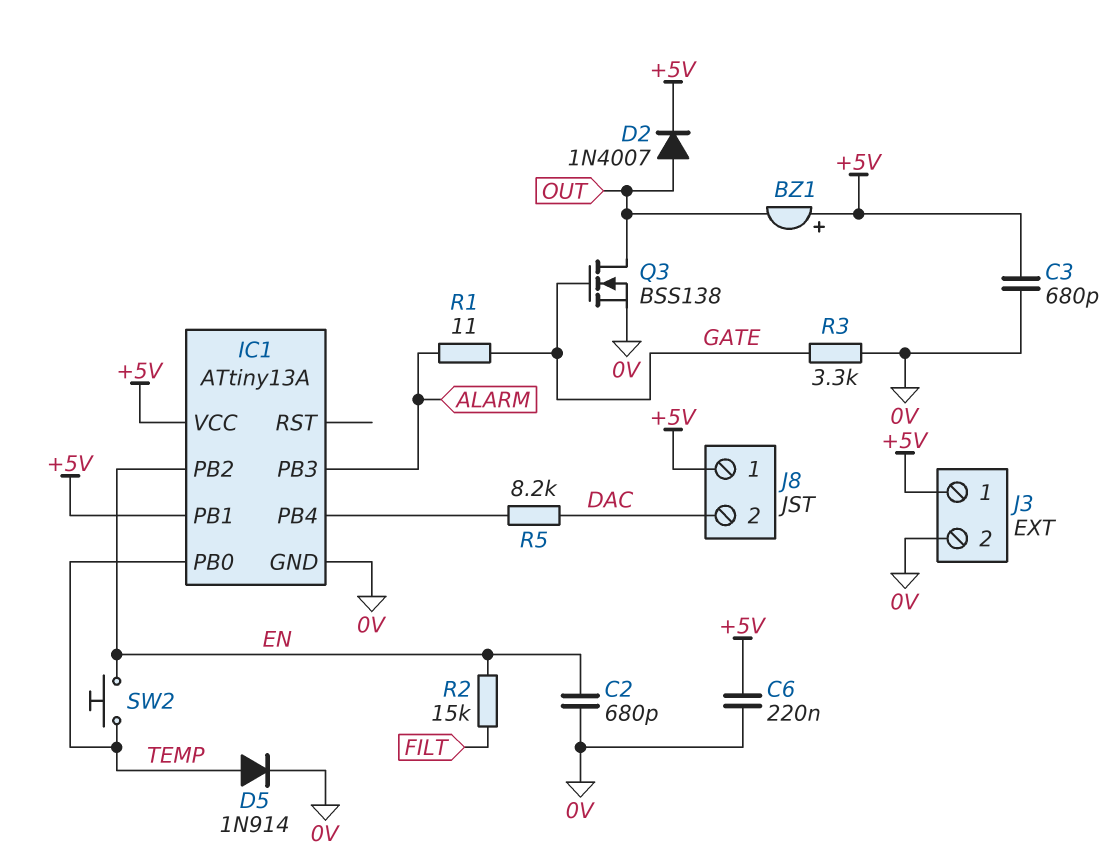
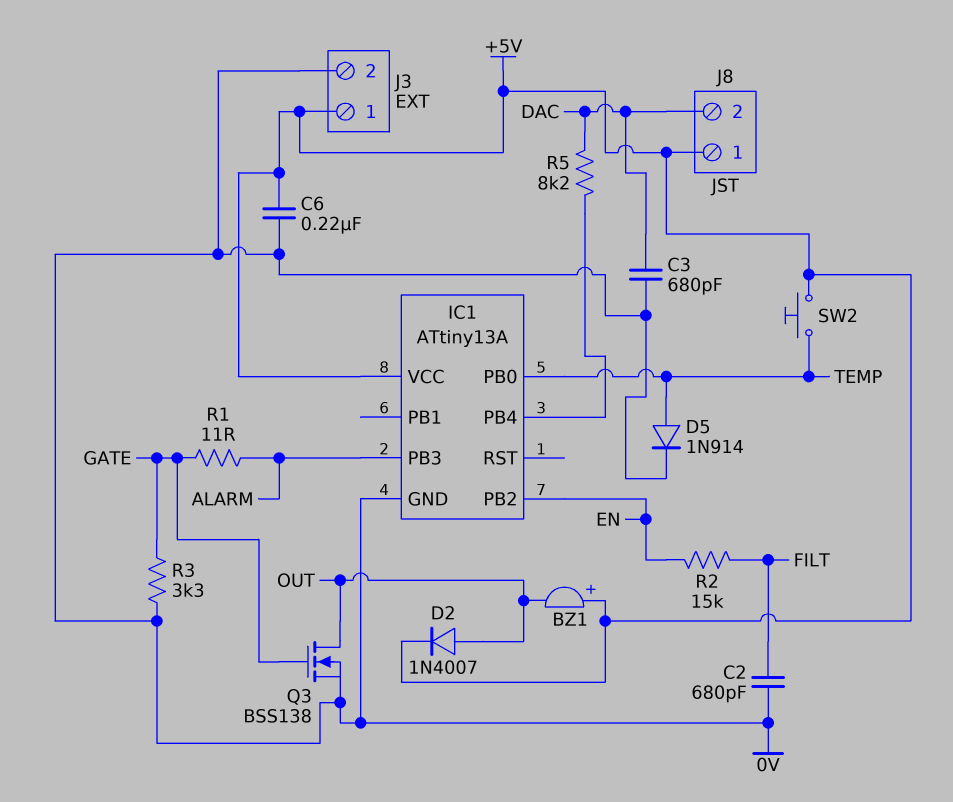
C2: 680pF (0V, EN) -> 680pF (0V, FILT)
C3: 680pF (+5V, 0V) -> 680pF (0V, DAC)
IC1 pin PB1: +5V -> none
SW2: button (EN, TEMP) -> button (+5V, TEMP)

